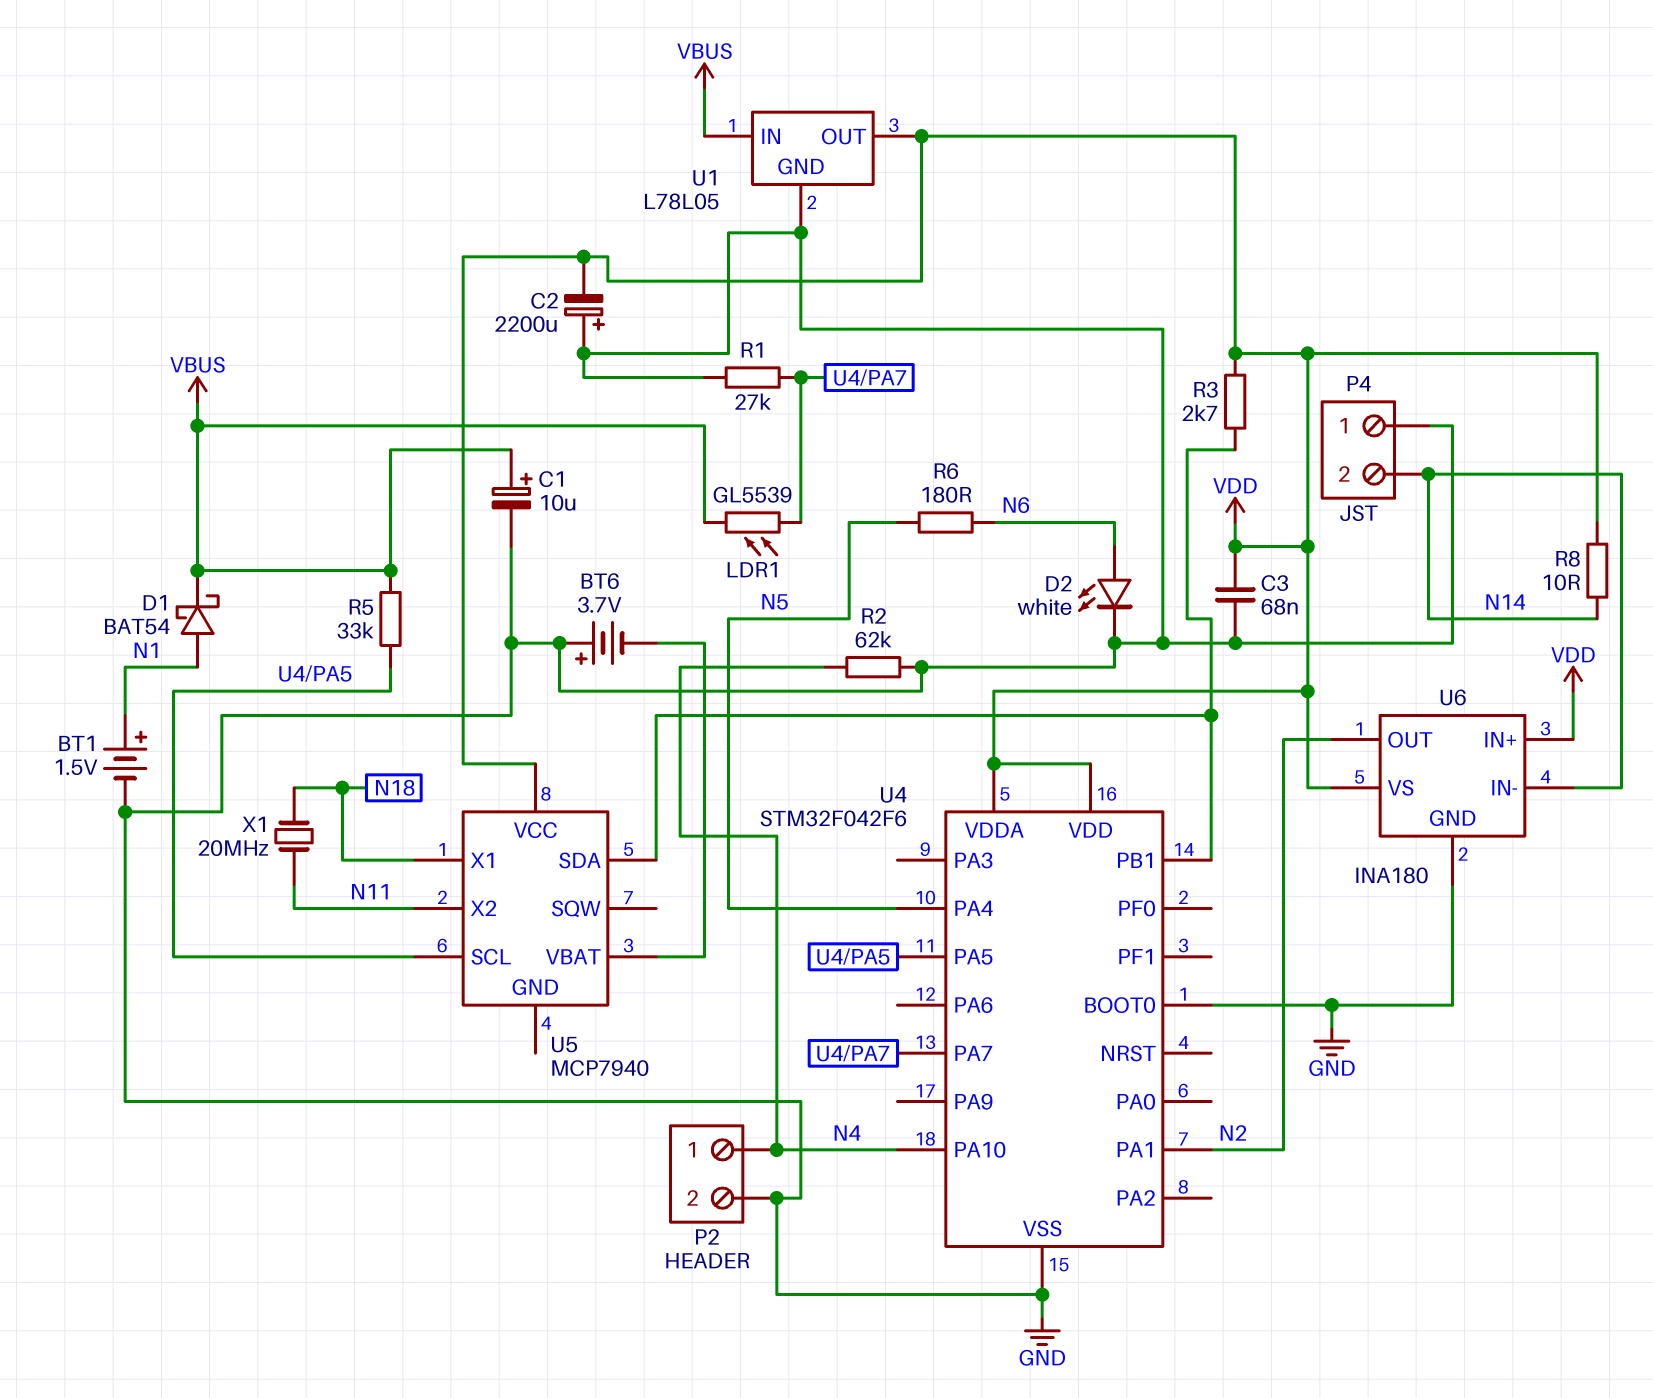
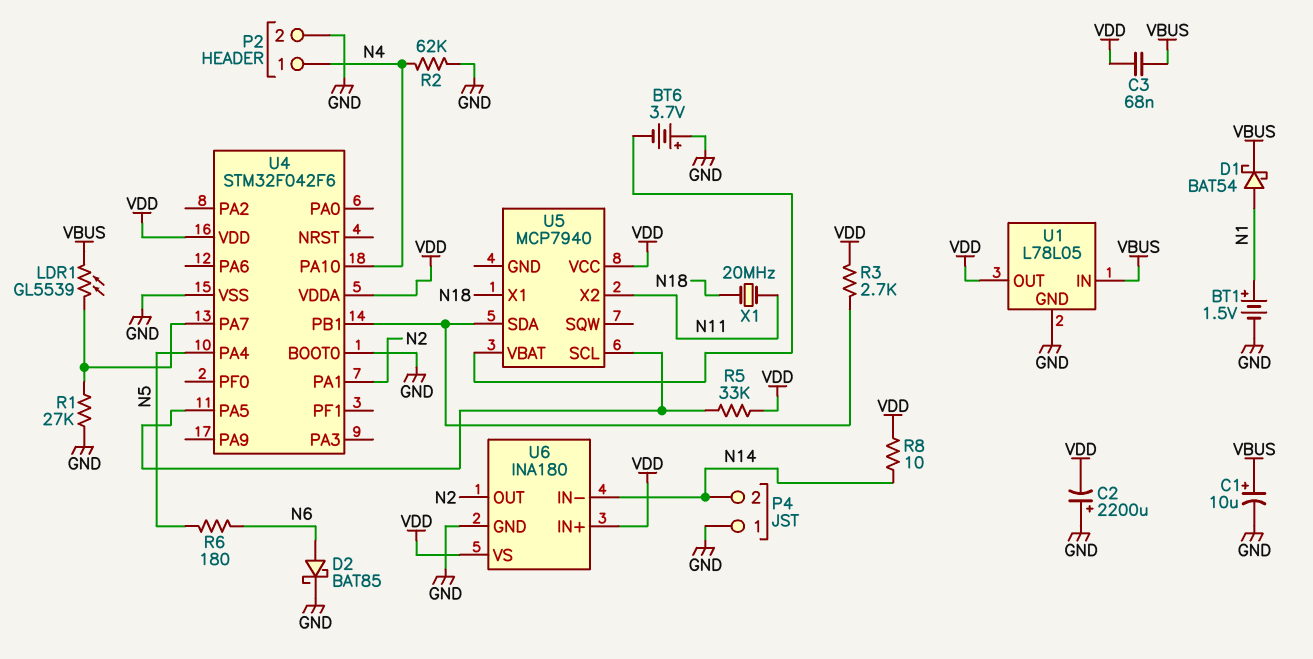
C3: 68nF (GND, VDD) -> 68nF (VBUS, VDD)
D2: LED white (A N6, K GND) -> schottky BAT85 (A N6, K GND)
R5: 33k (U4/PA5, VBUS) -> 33k (U4/PA5, VDD)

